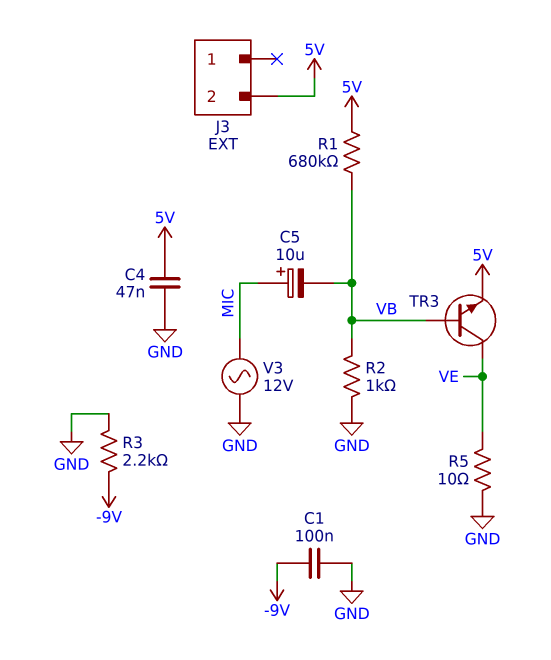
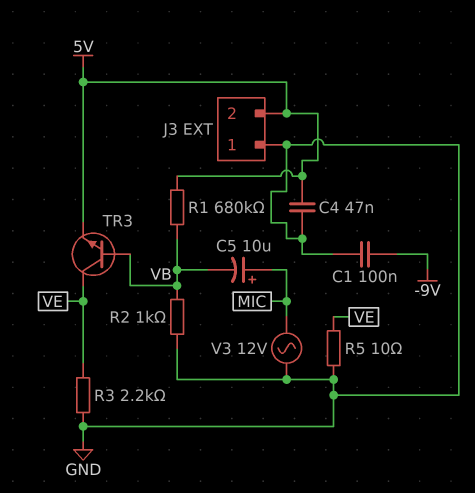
J3 pin 1: none -> GND
R3: 2.2k (-9V, GND) -> 2.2k (GND, VE)

